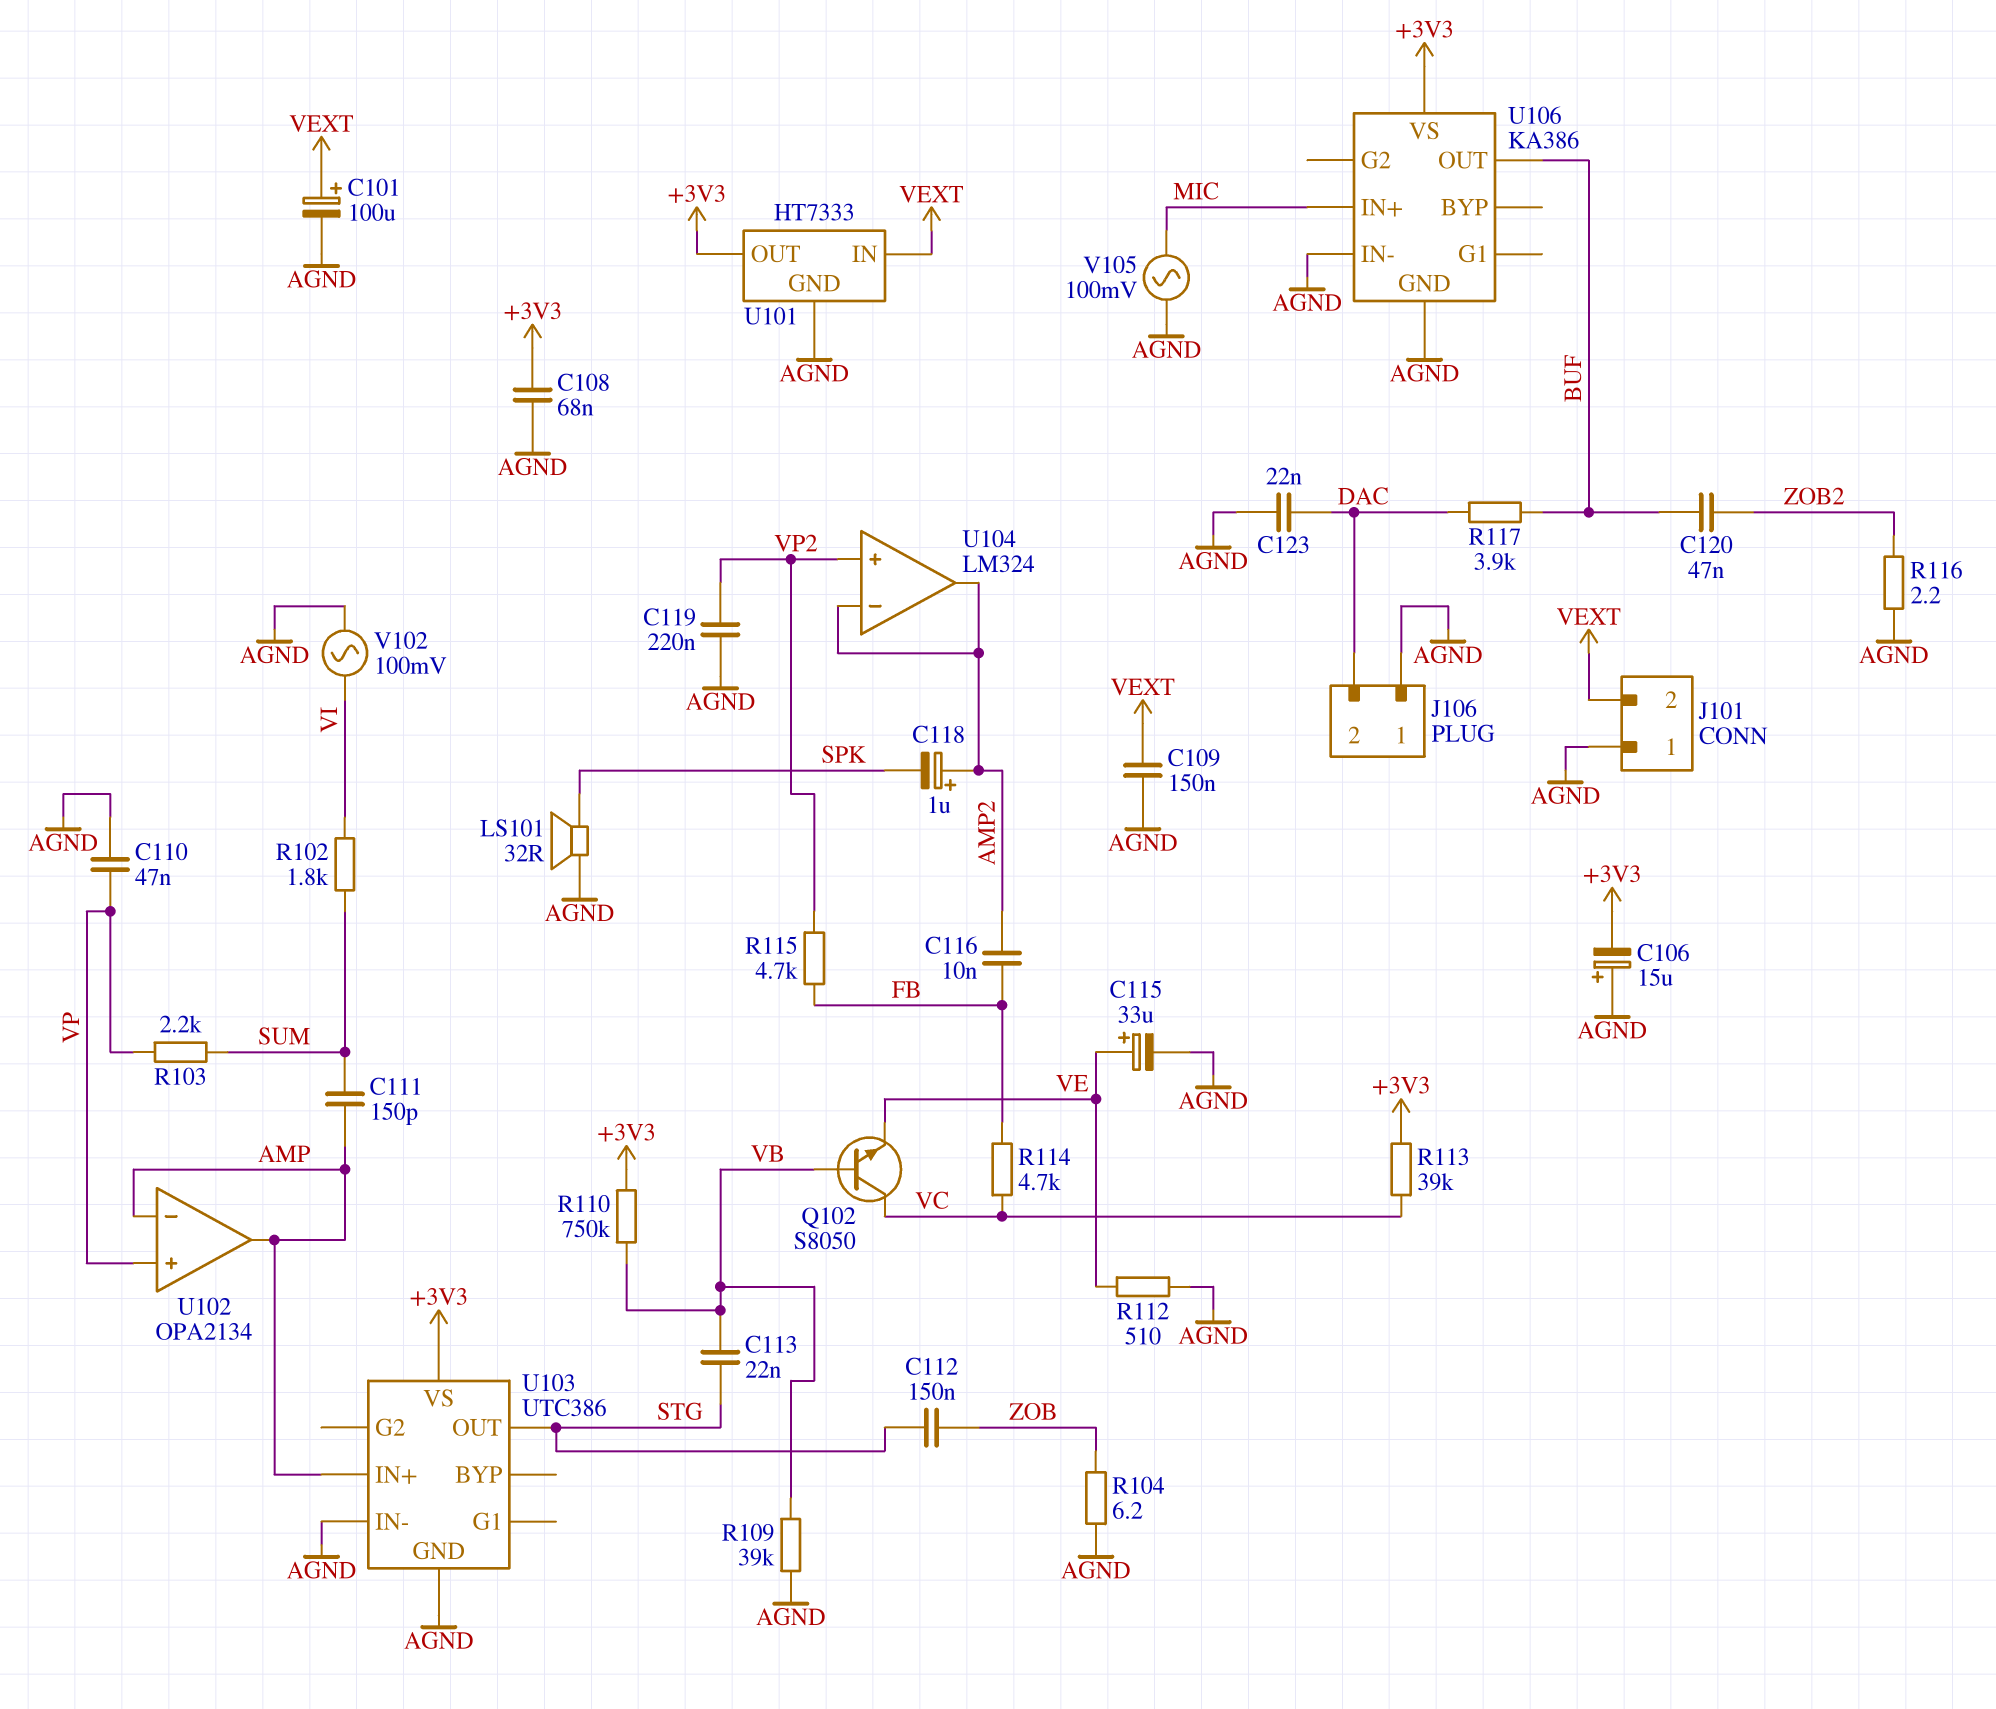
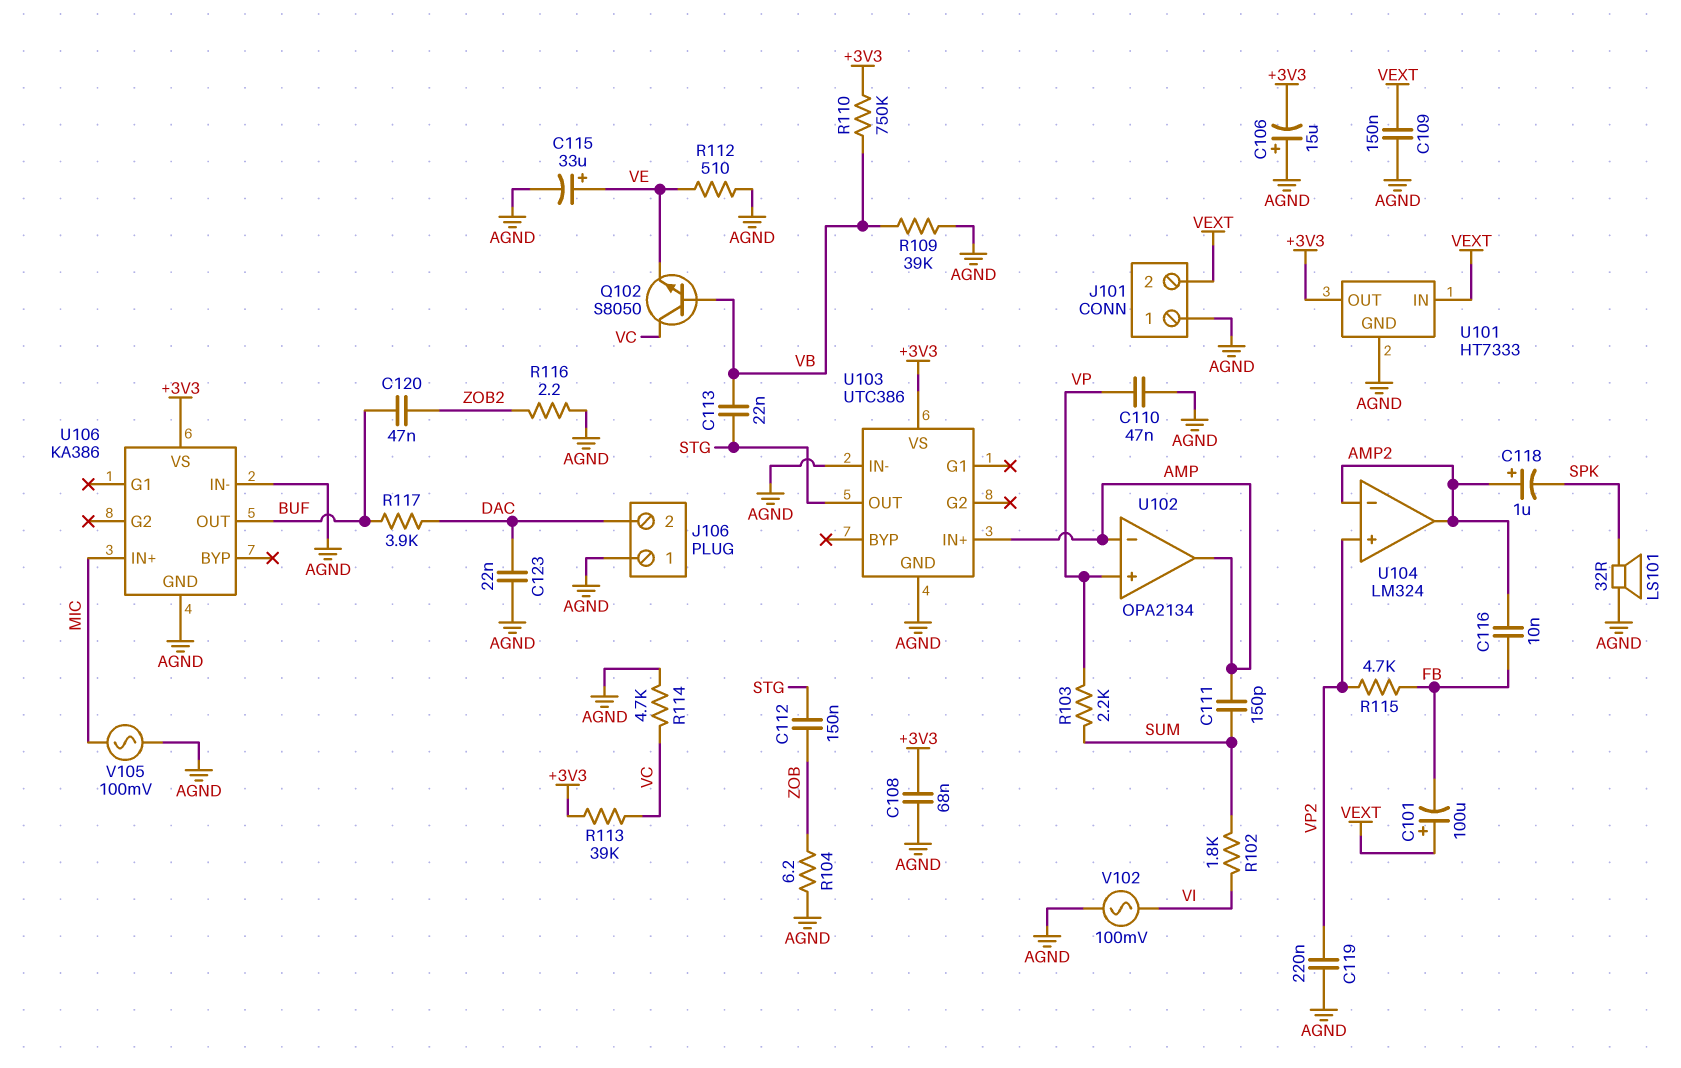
C101: 100uF (plus VEXT, minus AGND) -> 100uF (plus VEXT, minus FB)
R114: 4.7k (FB, VC) -> 4.7k (AGND, VC)

